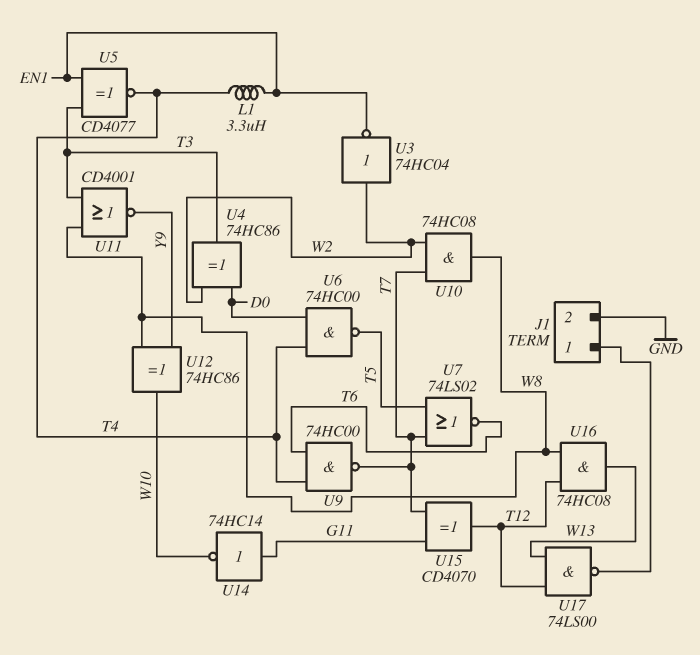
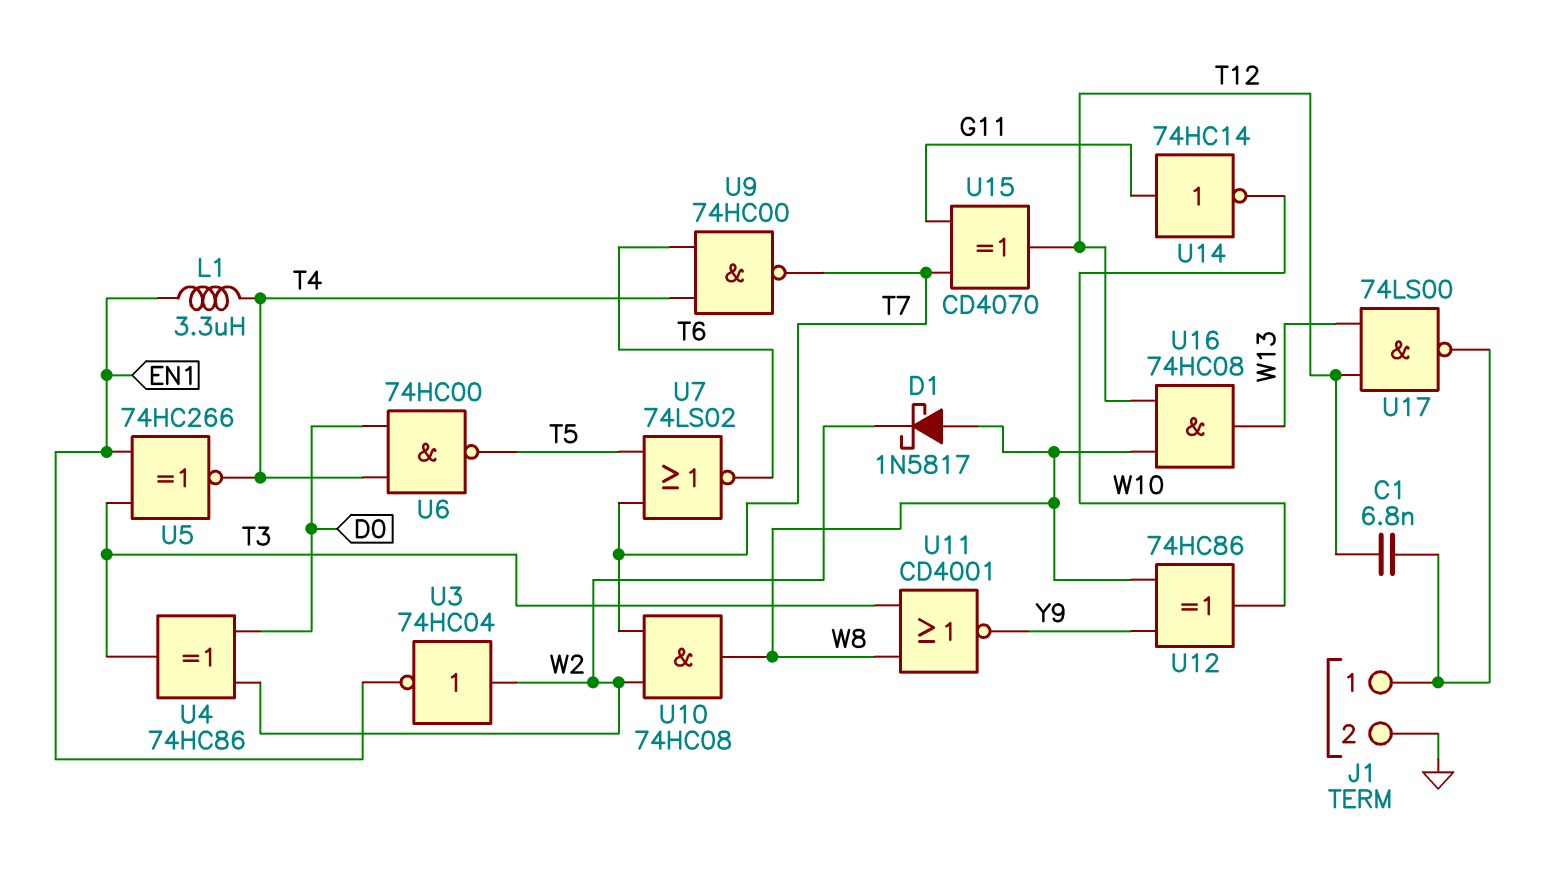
C1: none -> 6.8nF (J1/1, T12)
D1: none -> schottky 1N5817 (A W8, K W2)
U5: XNOR CD4077 (in EN1, in T3, out T4) -> XNOR 74HC266 (in EN1, in T3, out T4)

